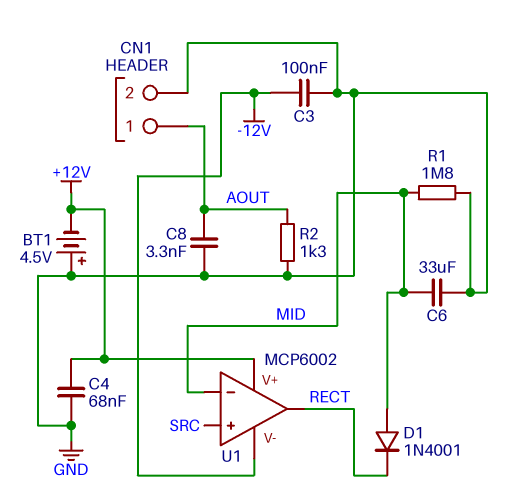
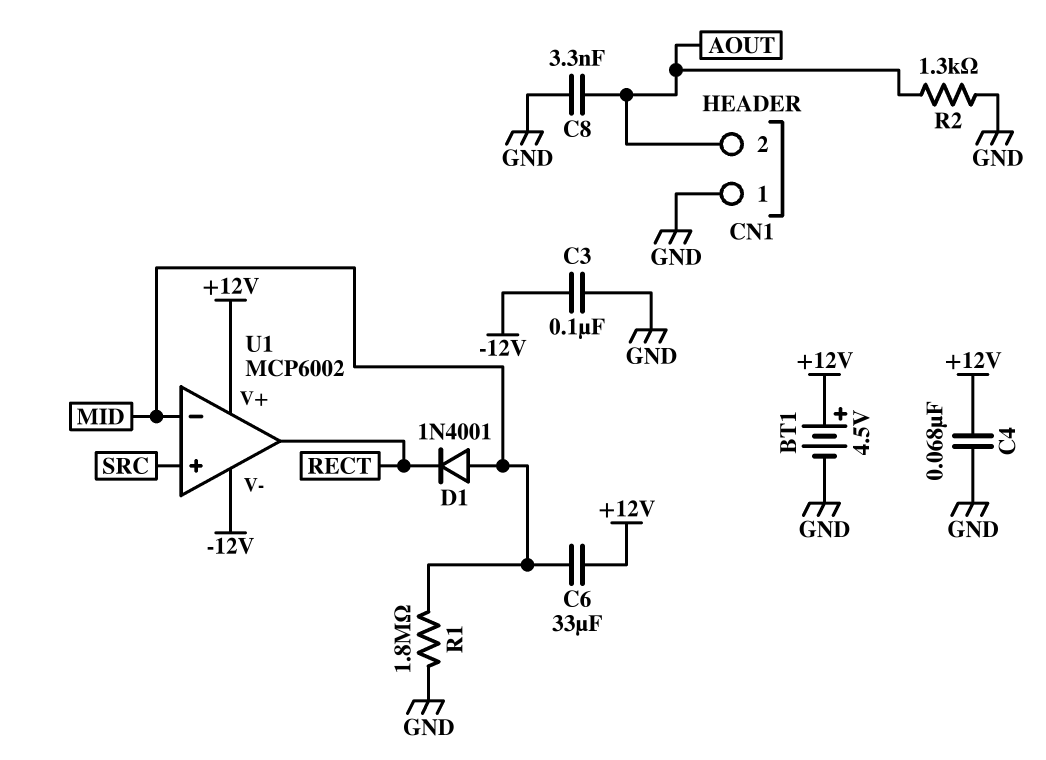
BT1: 4.5V (plus GND, minus +12V) -> 4.5V (plus +12V, minus GND)
C6: 33uF (GND, MID) -> 33uF (+12V, MID)
CN1 pin 1: AOUT -> GND
CN1 pin 2: GND -> AOUT

